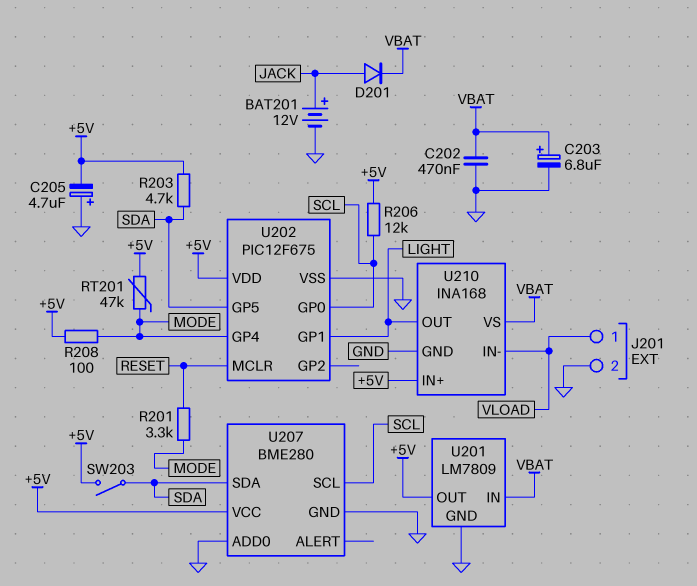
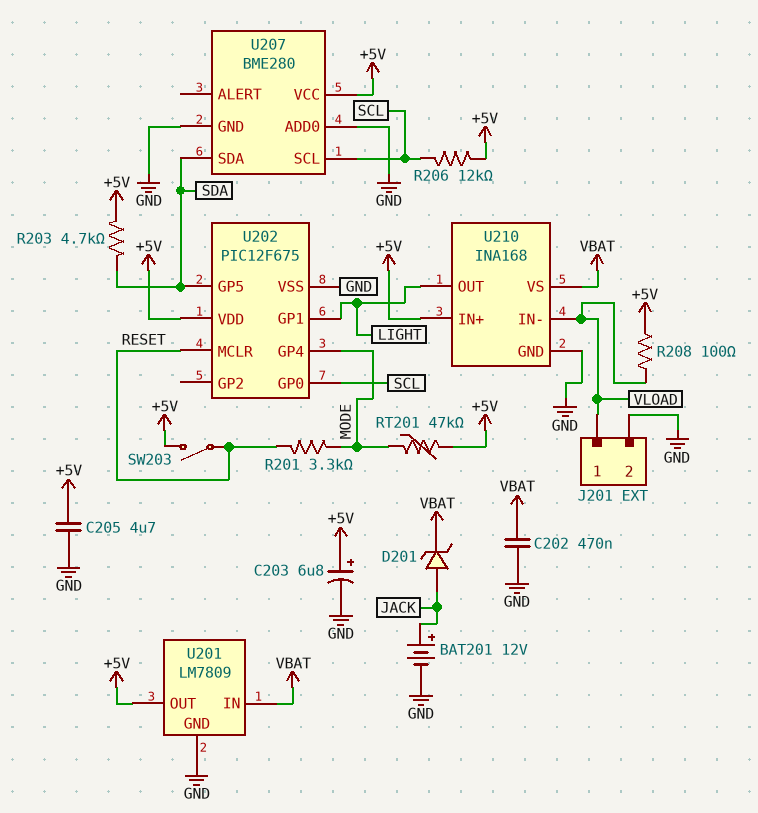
C203: 6.8uF (plus VBAT, minus GND) -> 6.8uF (plus +5V, minus GND)
C205: 4.7uF (plus GND, minus +5V) -> 4.7uF (+5V, GND)
D201: diode (A JACK, K VBAT) -> zener (A JACK, K VBAT)
R208: 100 (+5V, MODE) -> 100 (+5V, VLOAD)
SW203: switch (+5V, SDA) -> switch (+5V, RESET)

